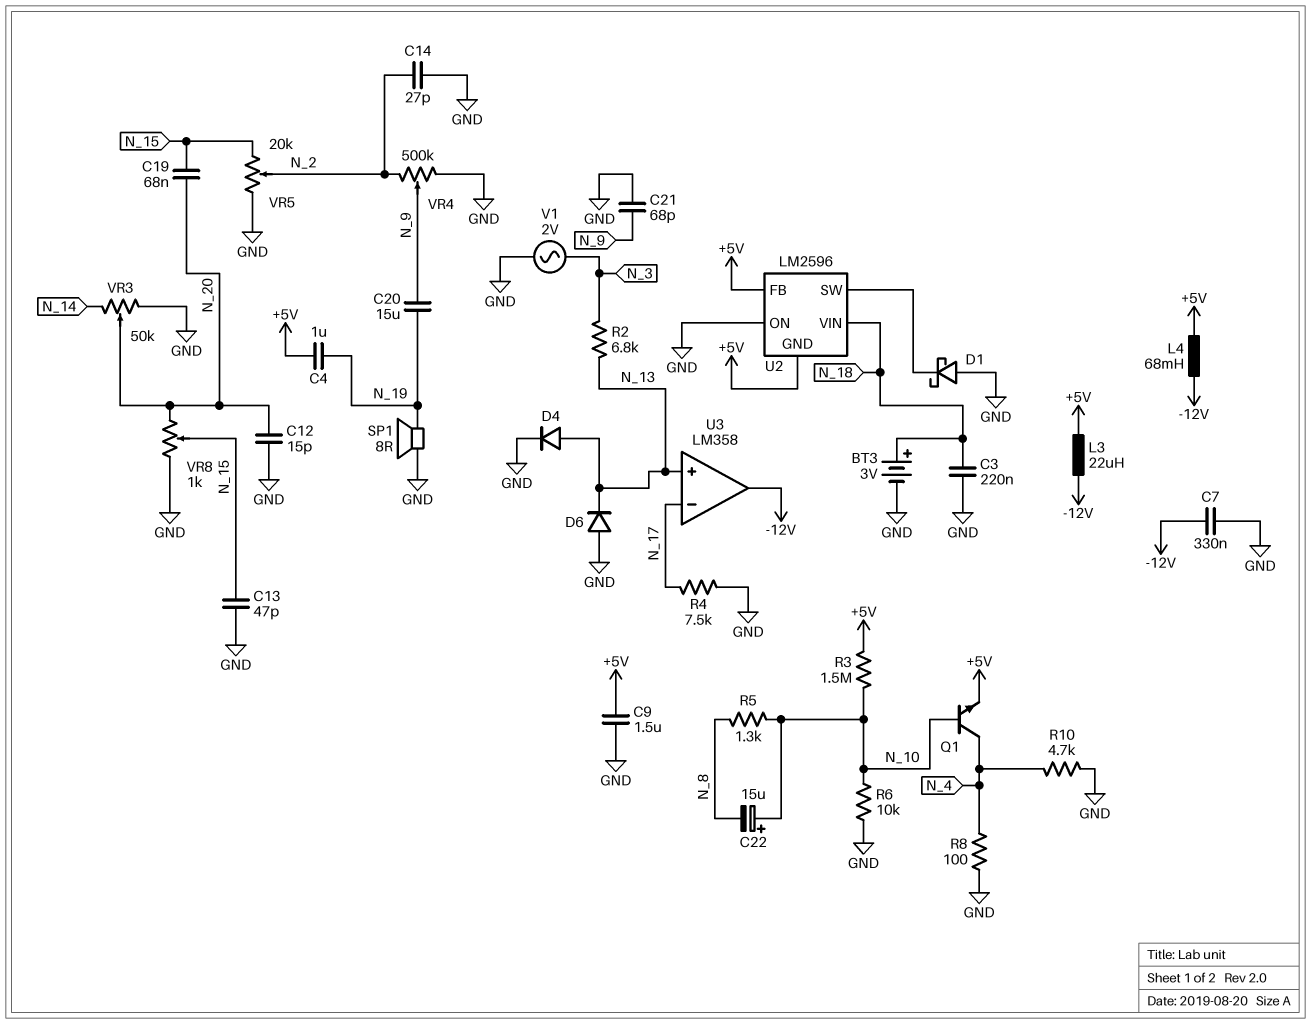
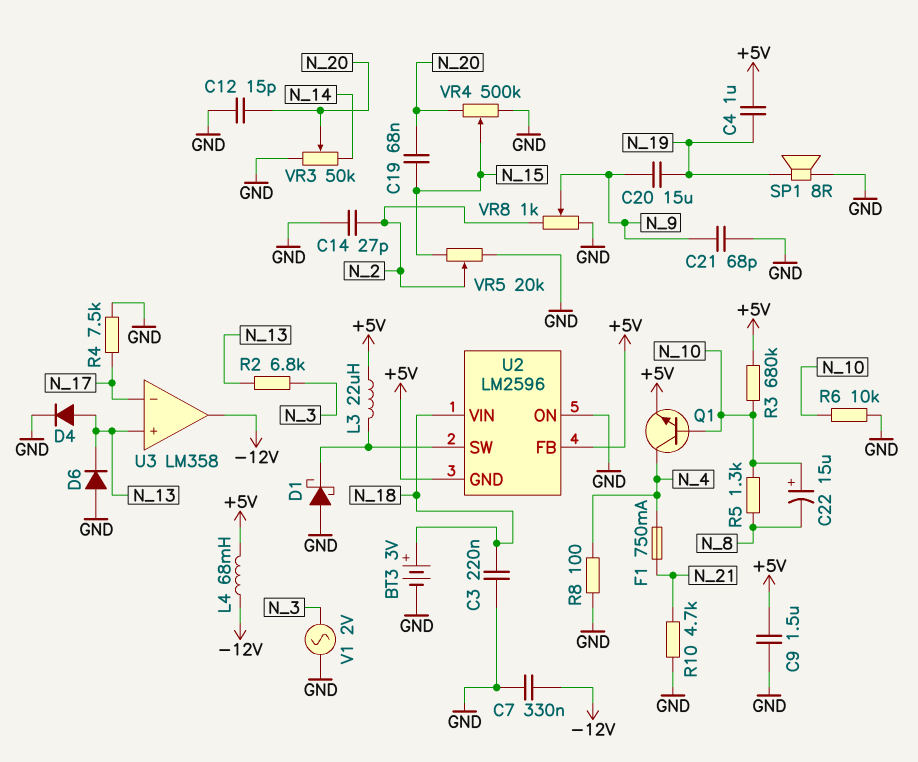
C13: 47pF (GND, N_15) -> none
F1: none -> 750mA (N_4, N_21)
L3: 22uH (+5V, -12V) -> 22uH (+5V, U2/SW)
R3: 1.5M (+5V, N_10) -> 680k (+5V, N_10)
R10: 4.7k (GND, N_4) -> 4.7k (GND, N_21)
VR4: 500k (GND, N_2, wiper N_9) -> 500k (GND, N_20, wiper N_15)
VR8: 1k (GND, N_20, wiper N_15) -> 1k (GND, N_2, wiper N_9)

